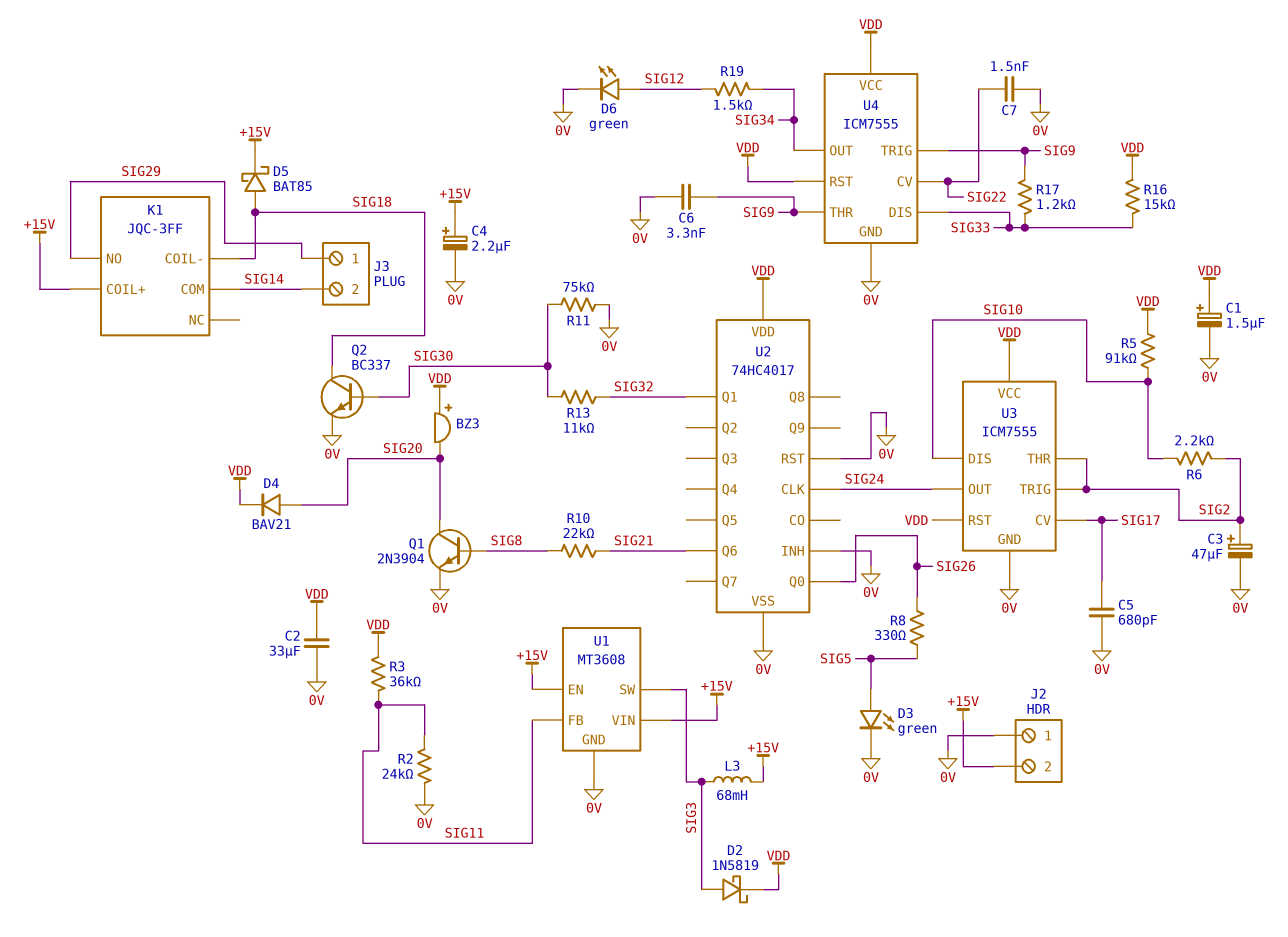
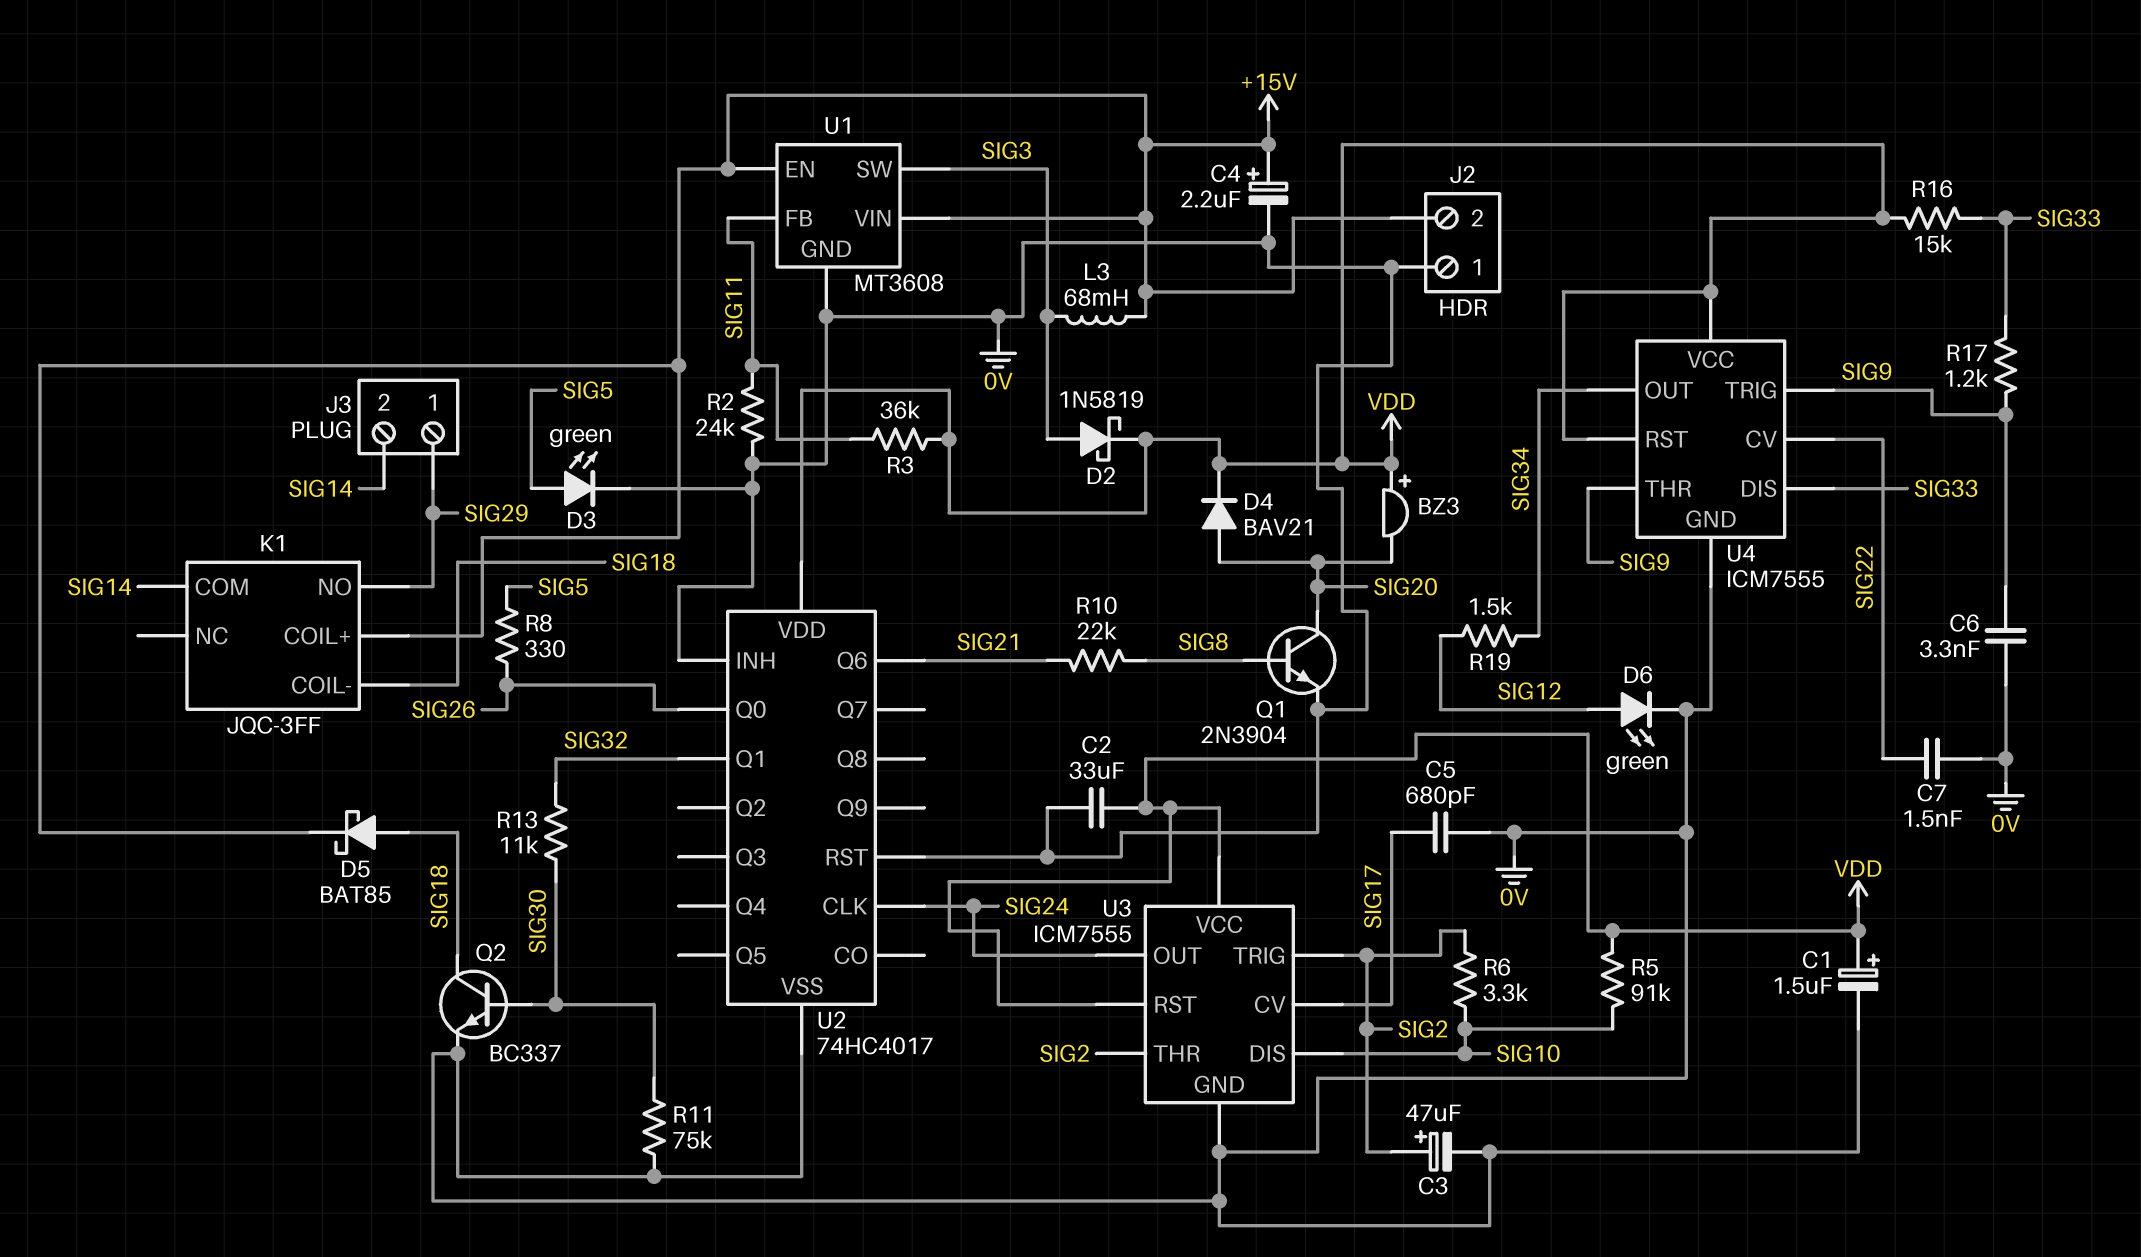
R6: 2.2k (SIG2, SIG10) -> 3.3k (SIG2, SIG10)

